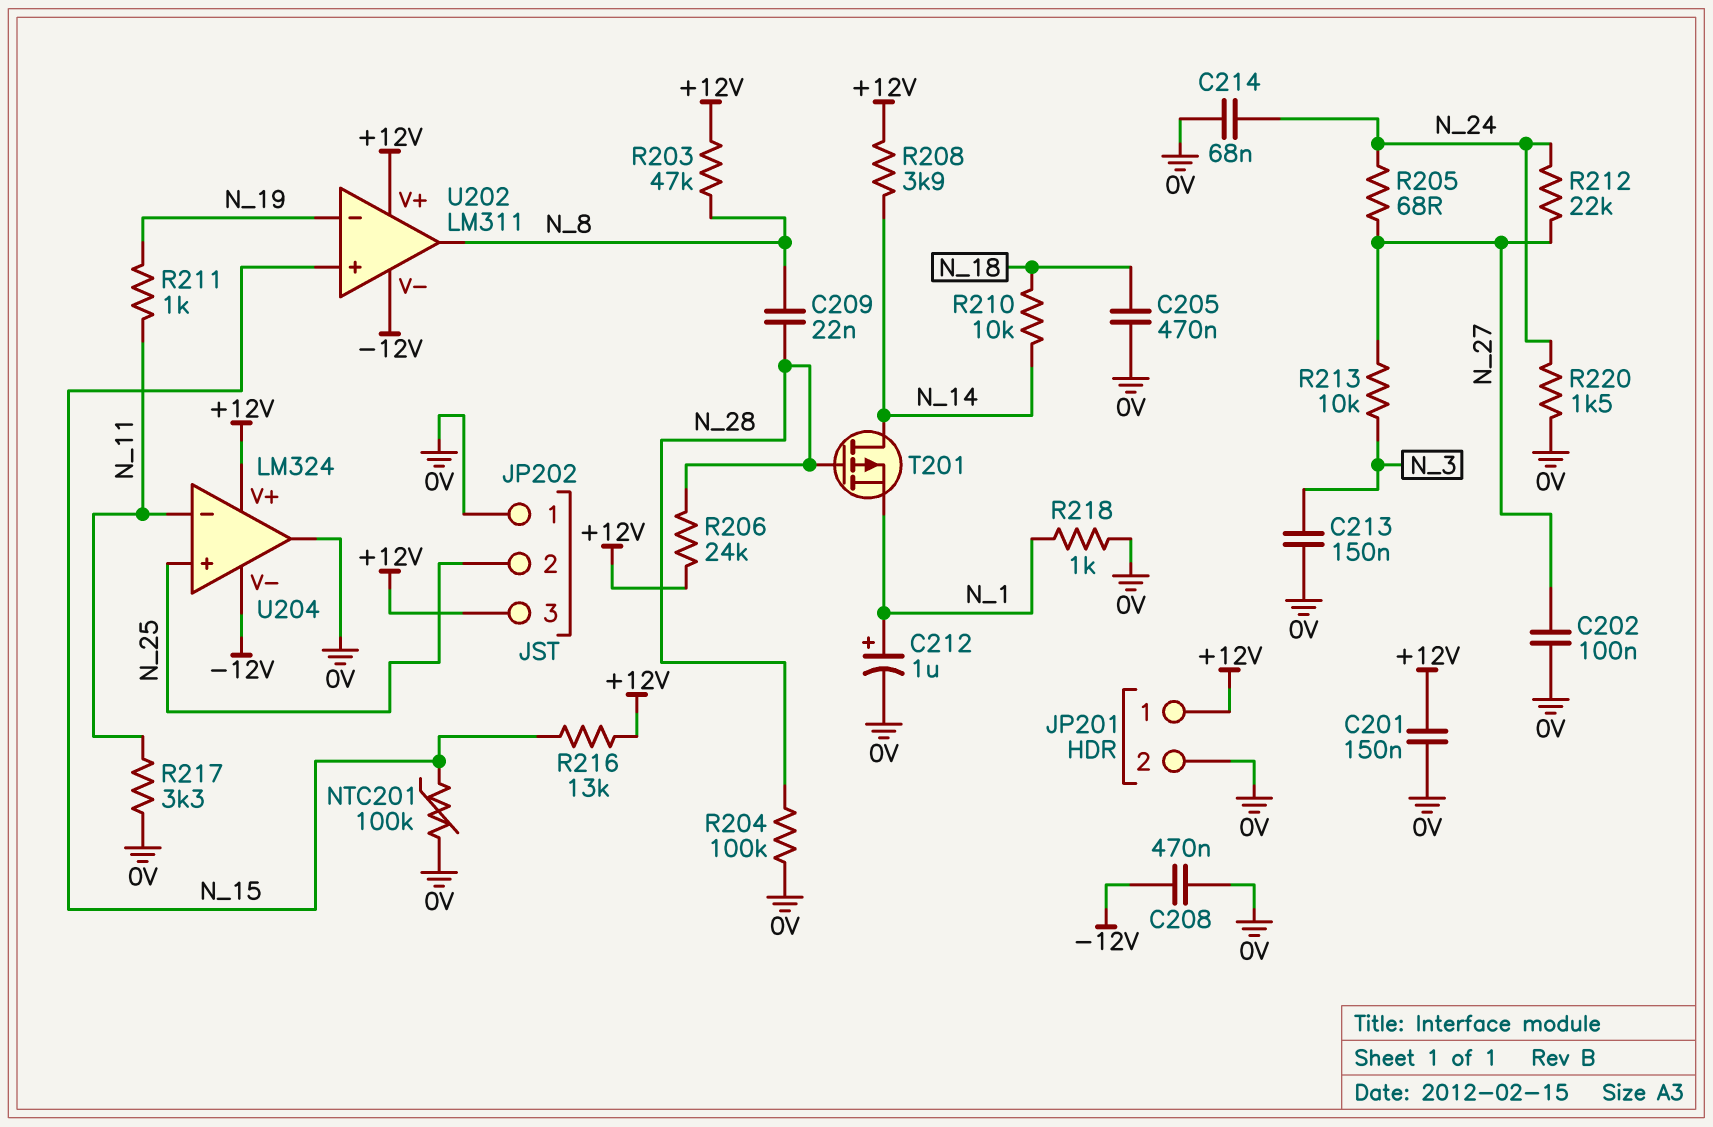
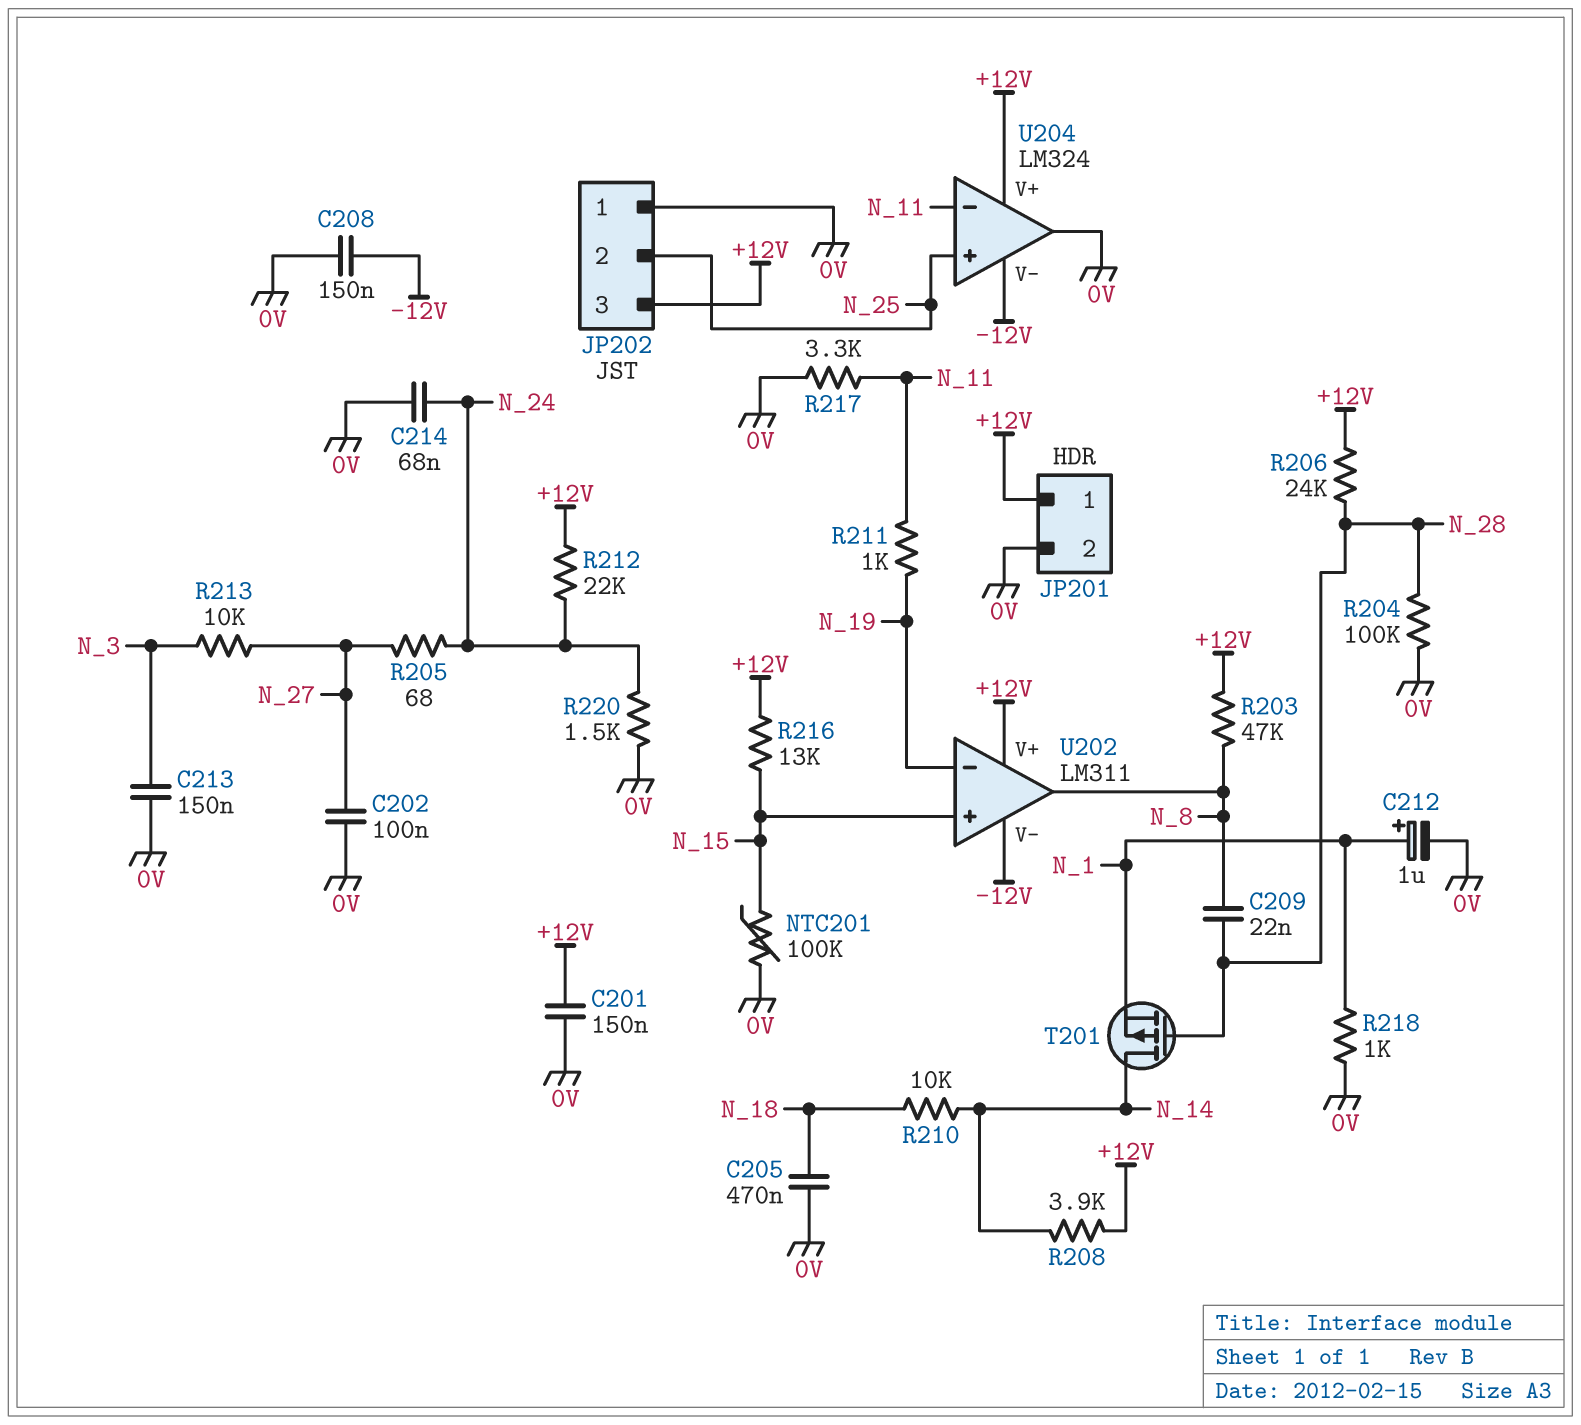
C208: 470nF (-12V, 0V) -> 150nF (-12V, 0V)
R212: 22k (N_24, N_27) -> 22k (+12V, N_24)

